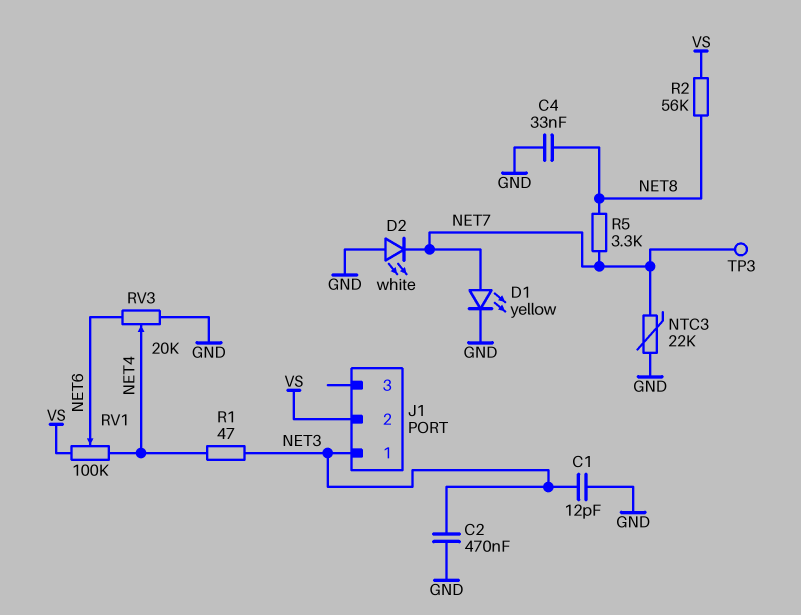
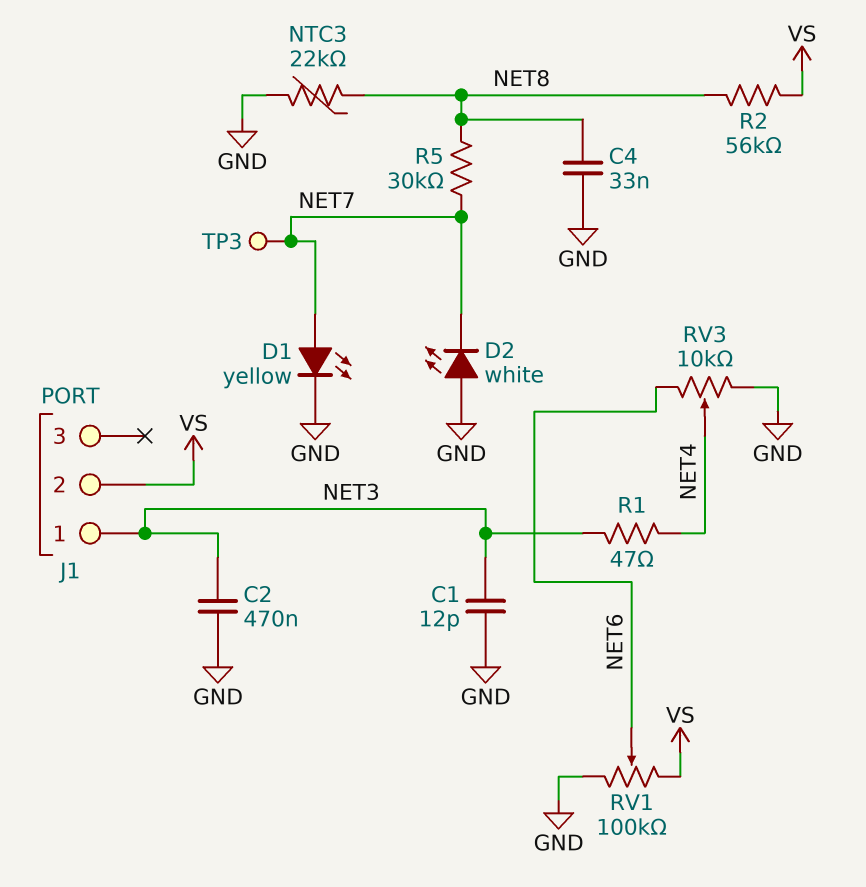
NTC3: 22k (GND, NET7) -> 22k (GND, NET8)
R5: 3.3k (NET7, NET8) -> 30k (NET7, NET8)
RV1: 100k (NET4, VS, wiper NET6) -> 100k (GND, VS, wiper NET6)
RV3: 20k (GND, NET6, wiper NET4) -> 10k (GND, NET6, wiper NET4)

